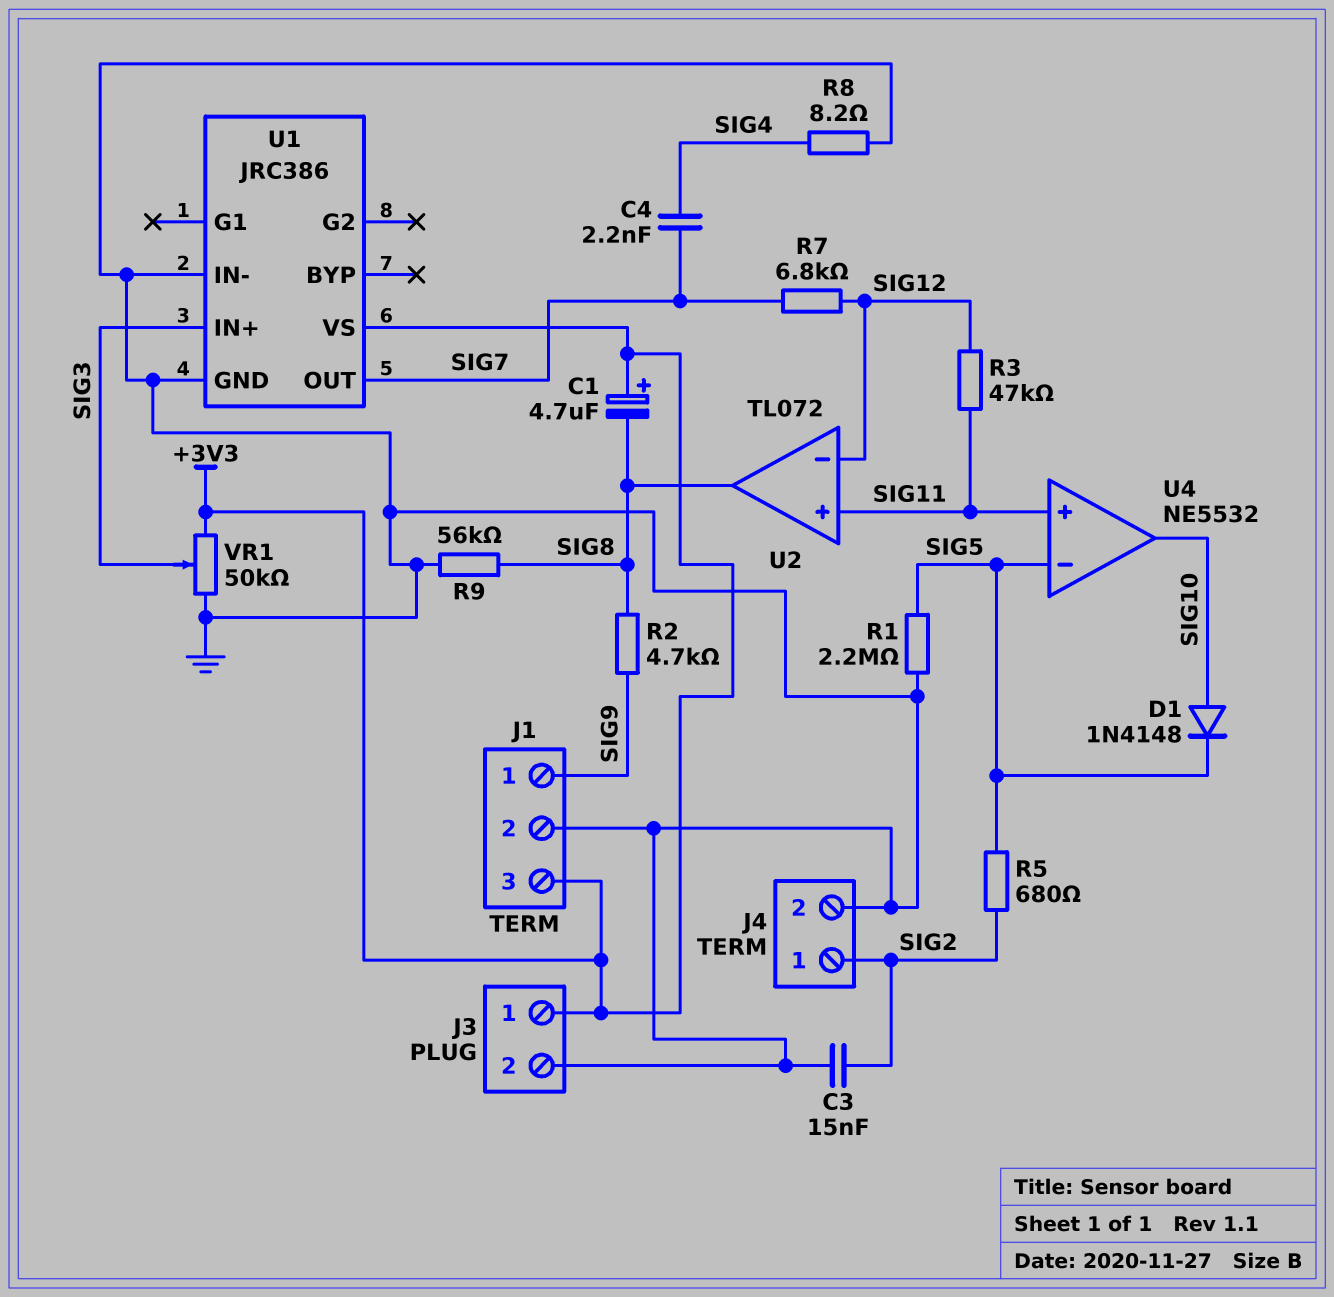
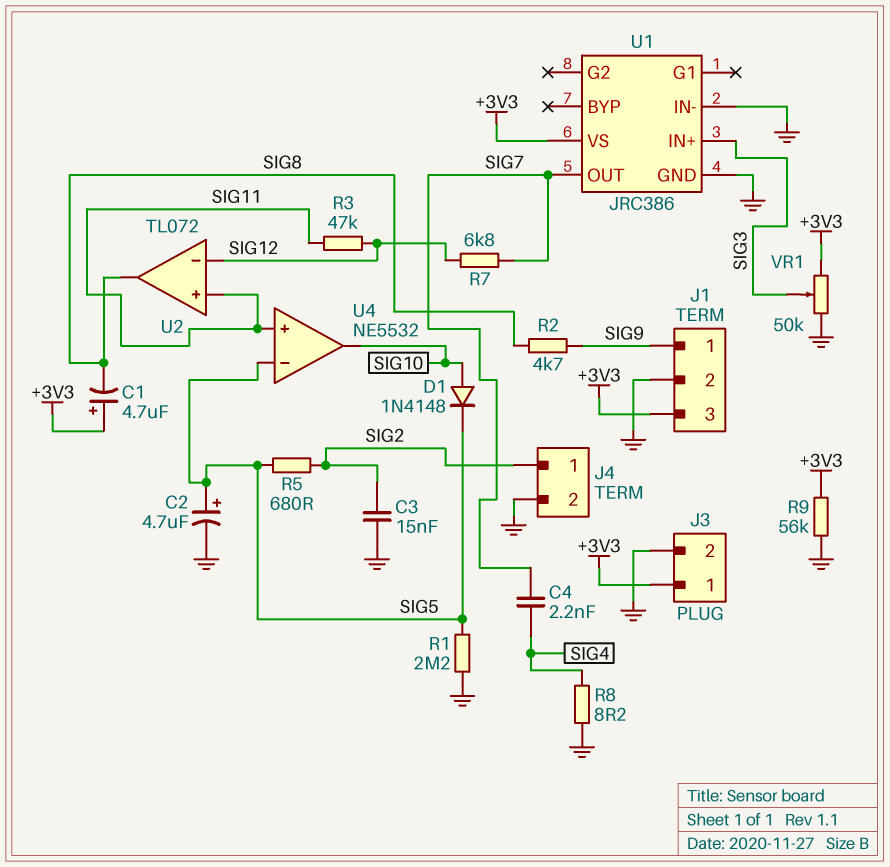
C2: none -> 4.7uF (plus SIG5, minus GND)
R9: 56k (GND, SIG8) -> 56k (+3V3, GND)

